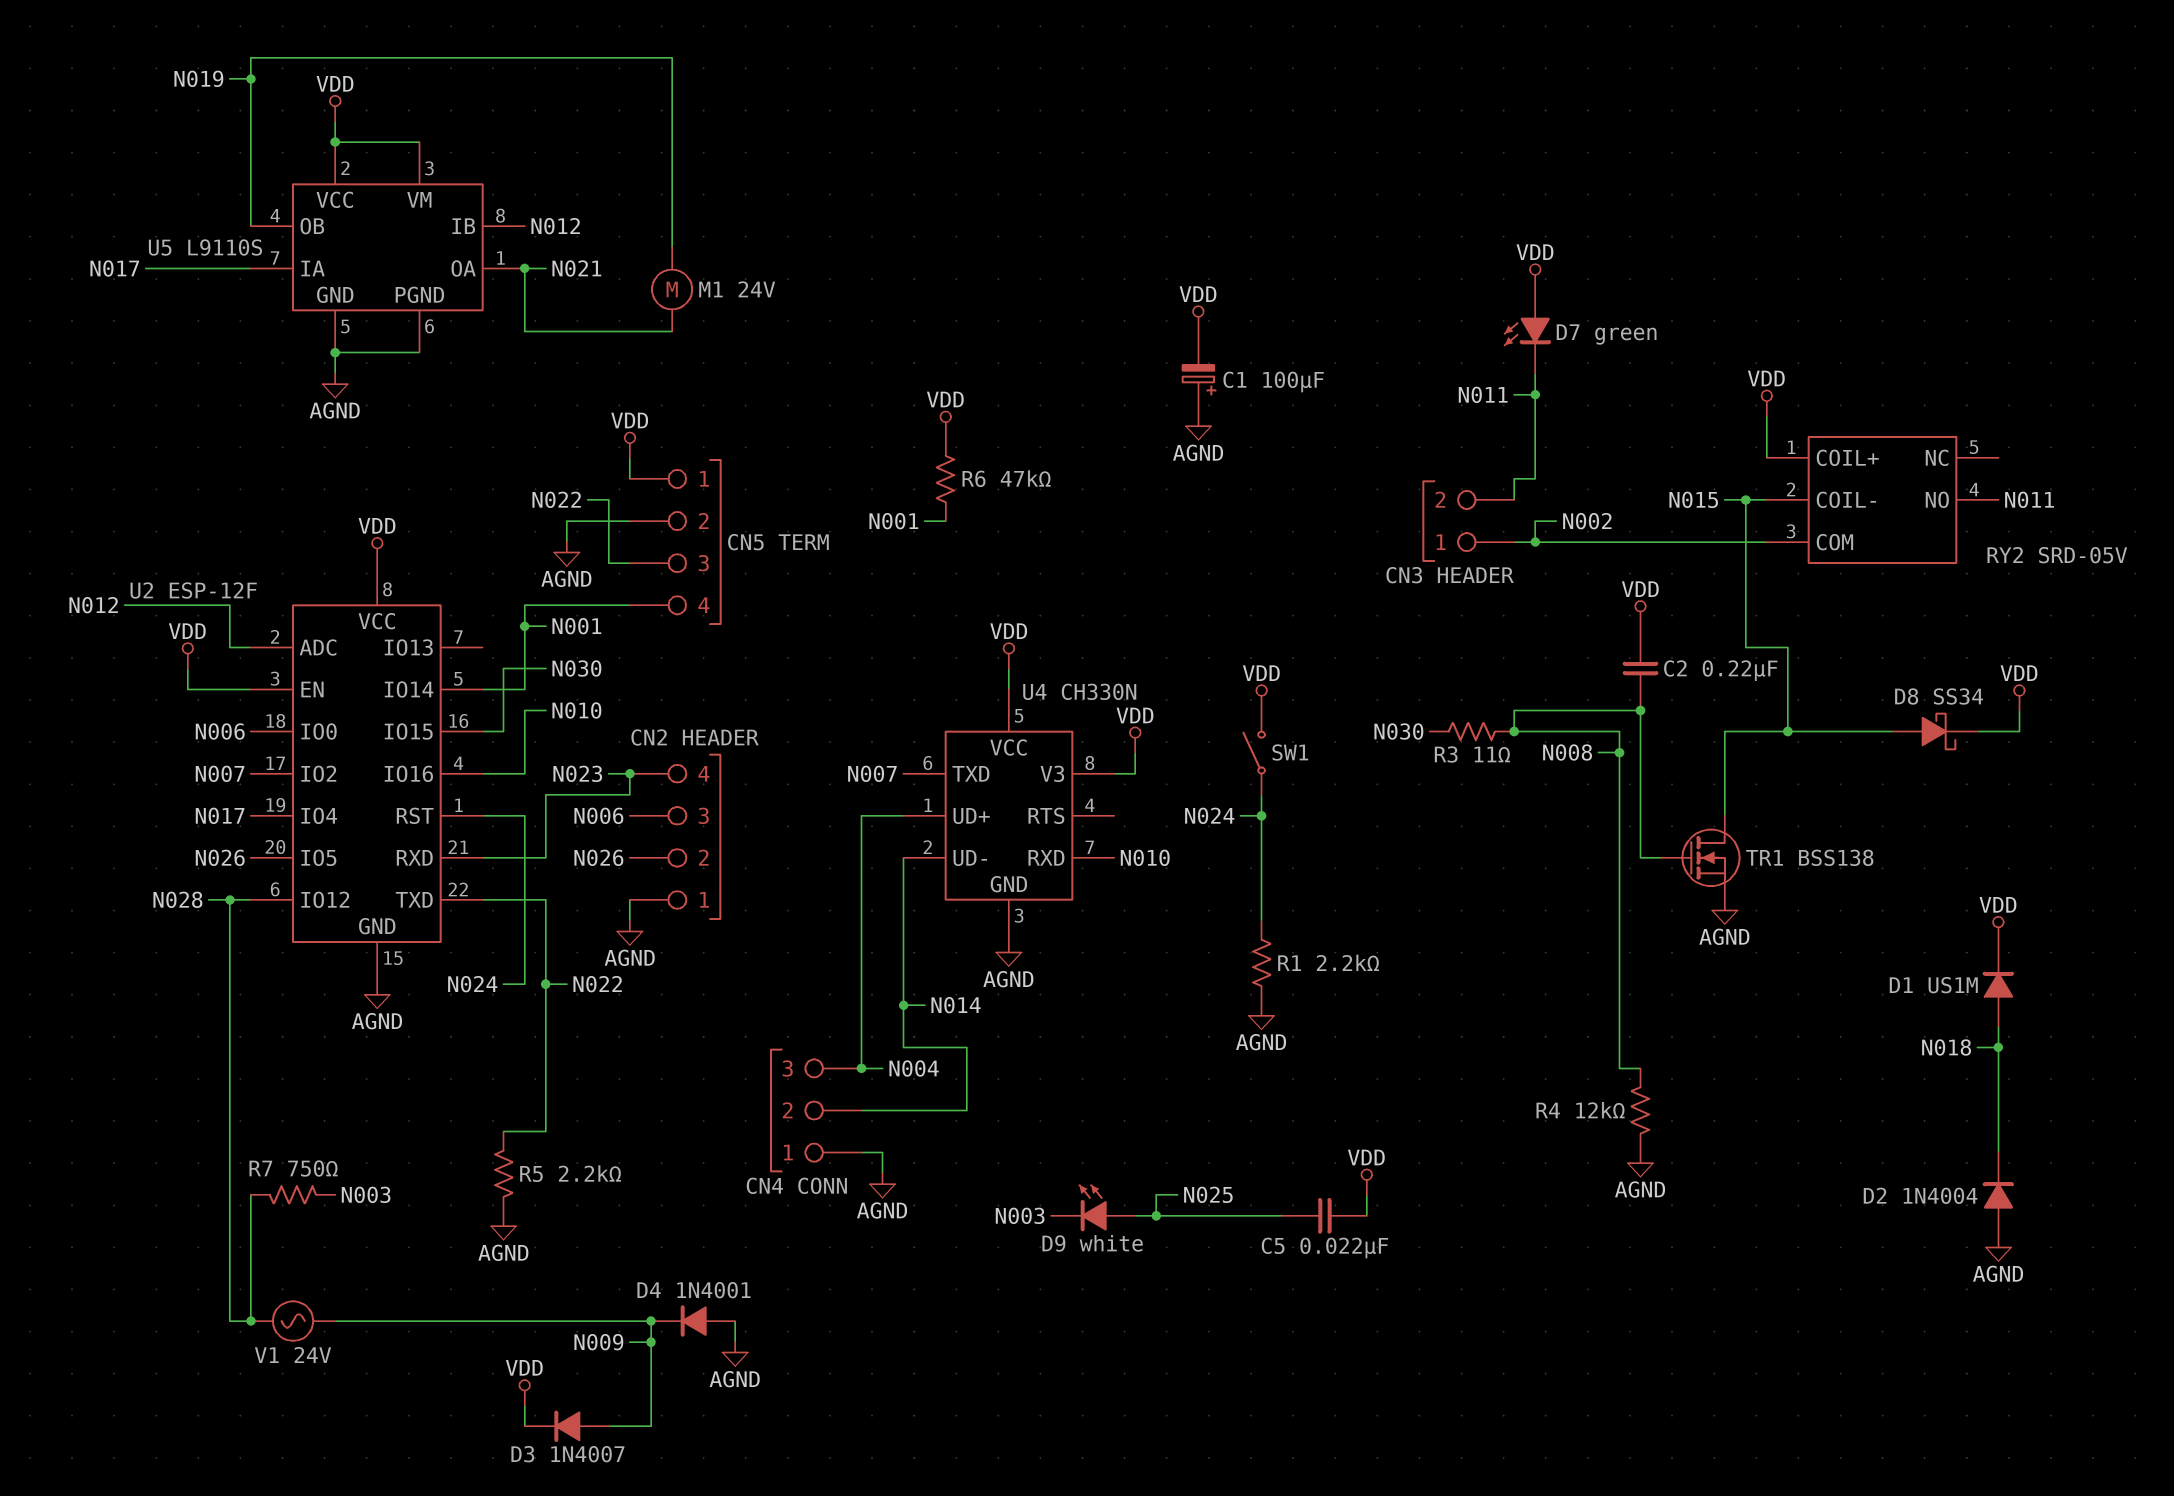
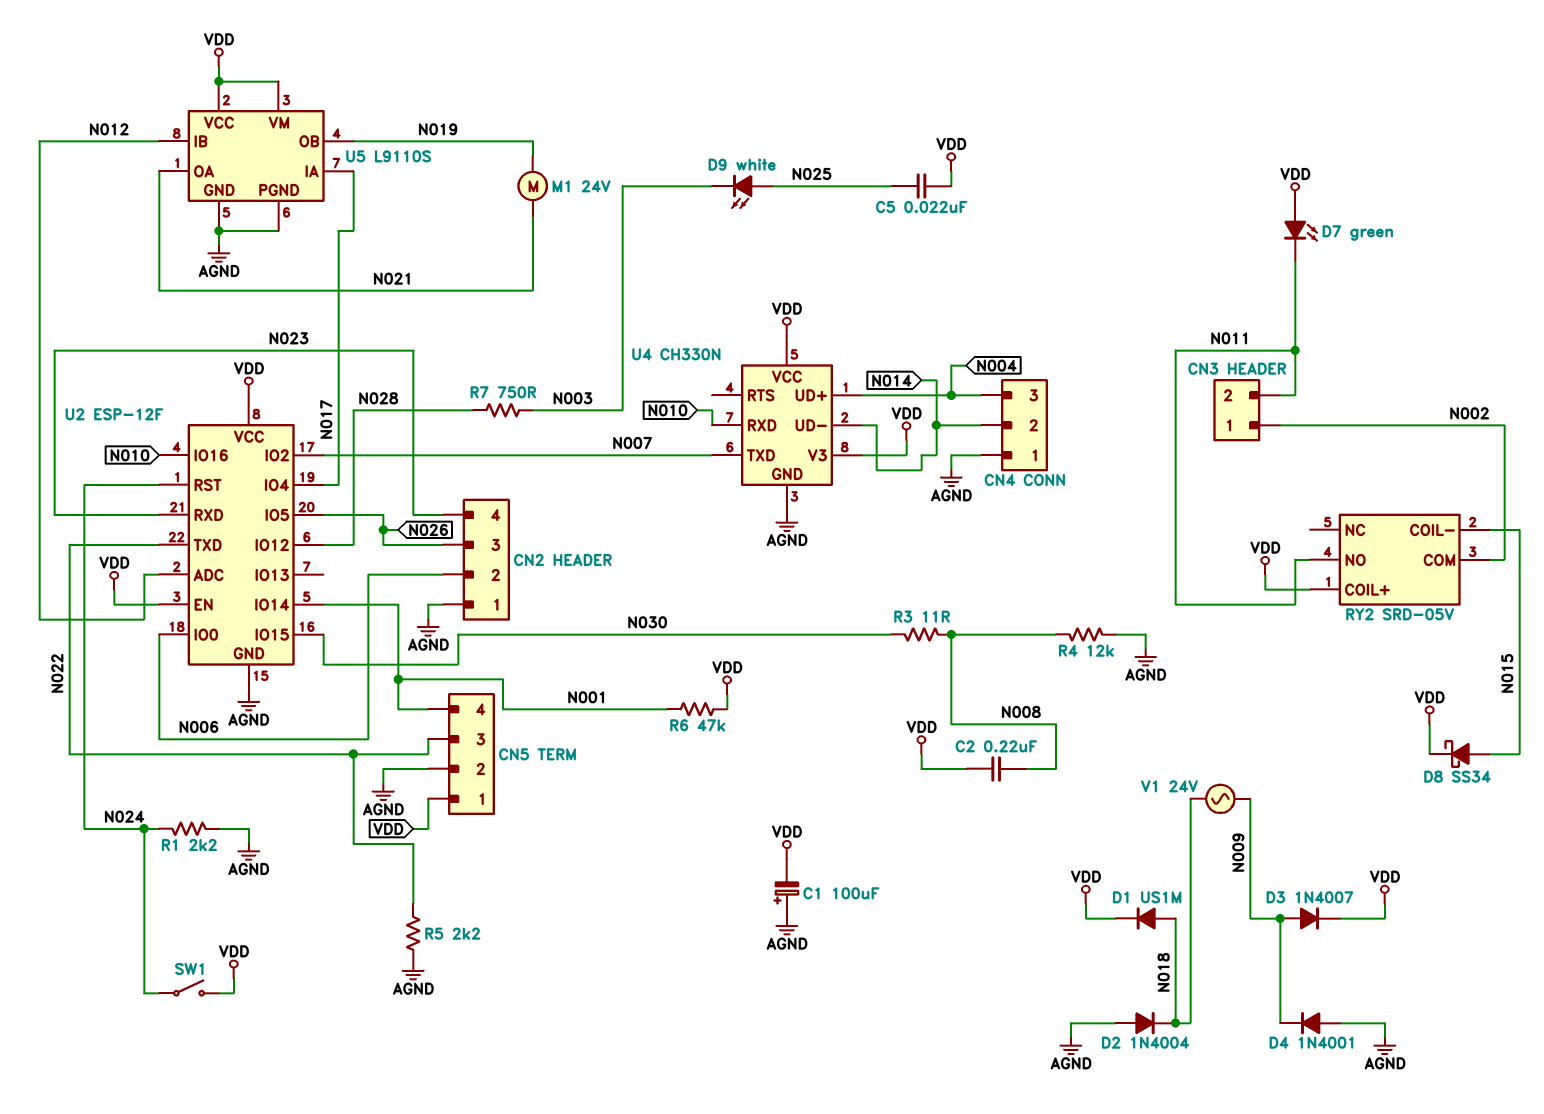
CN2 pin 2: N026 -> N006
CN2 pin 3: N006 -> N026
TR1: NMOS BSS138 (G N008, D N015, S AGND) -> none
V1: AC 24V (N009, N028) -> AC 24V (N009, N018)

